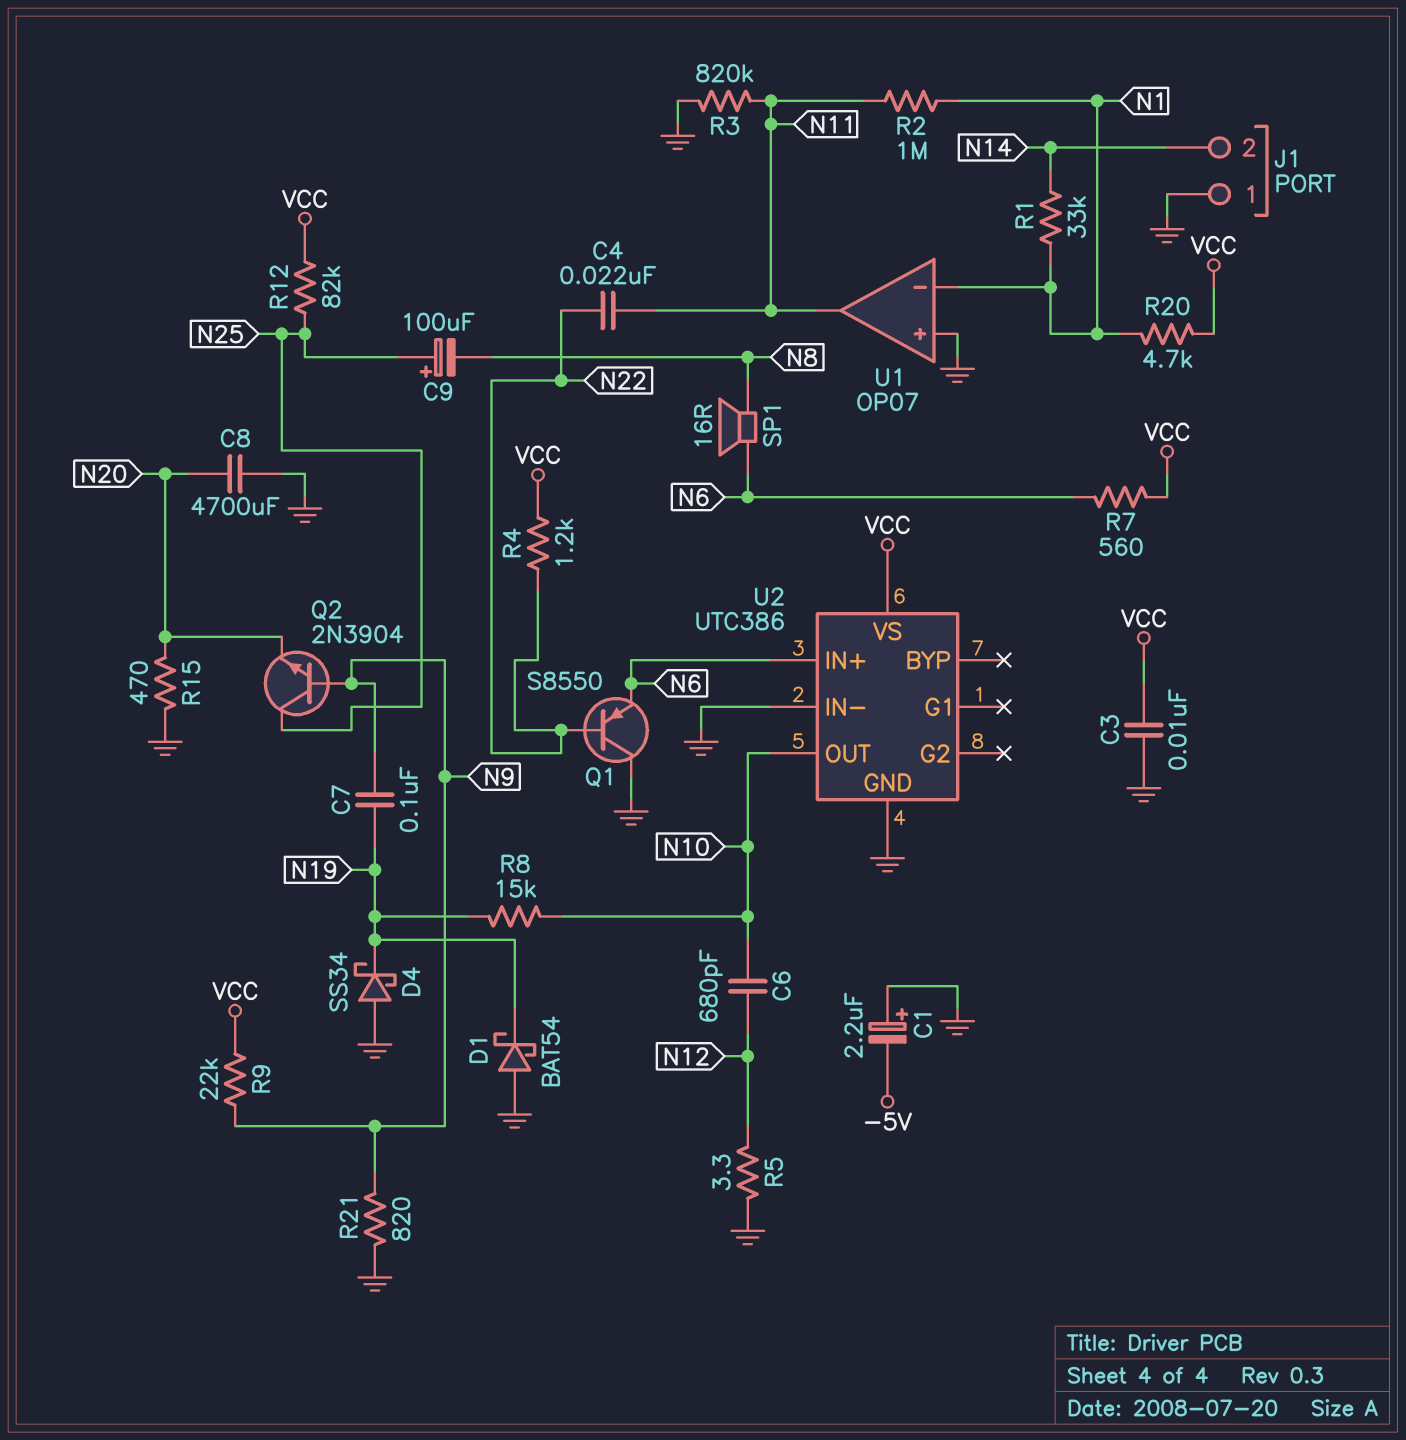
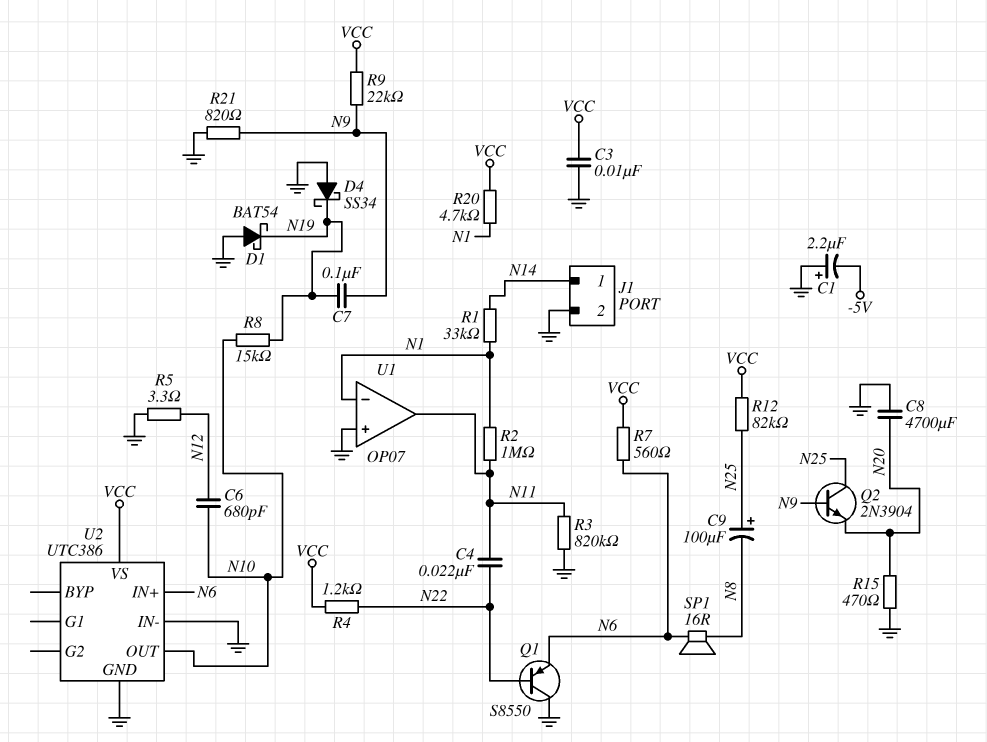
J1 pin 1: GND -> N14
J1 pin 2: N14 -> GND

